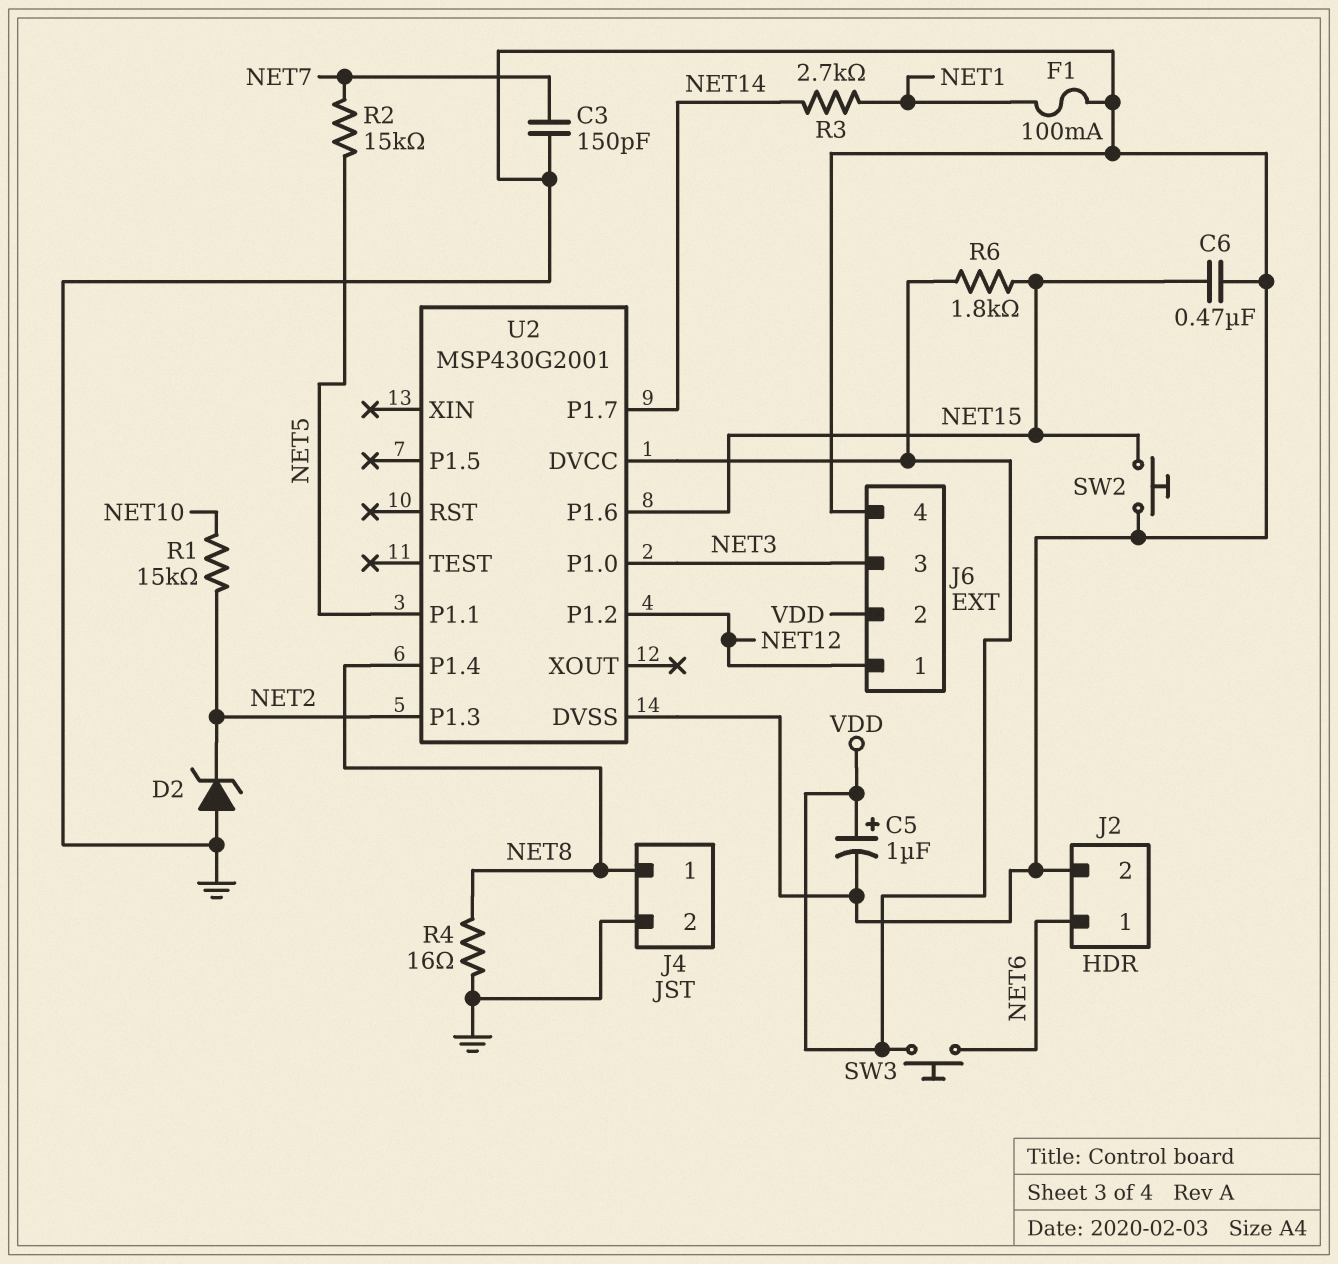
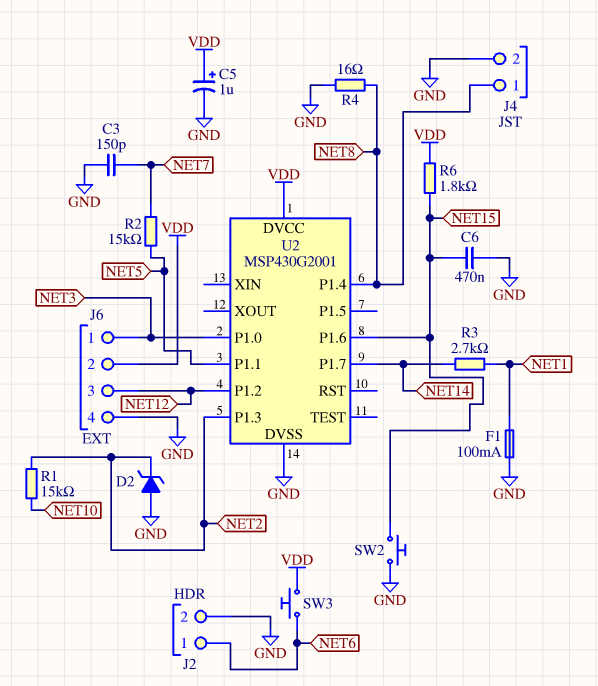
J6 pin 1: NET12 -> NET3
J6 pin 3: NET3 -> NET12

